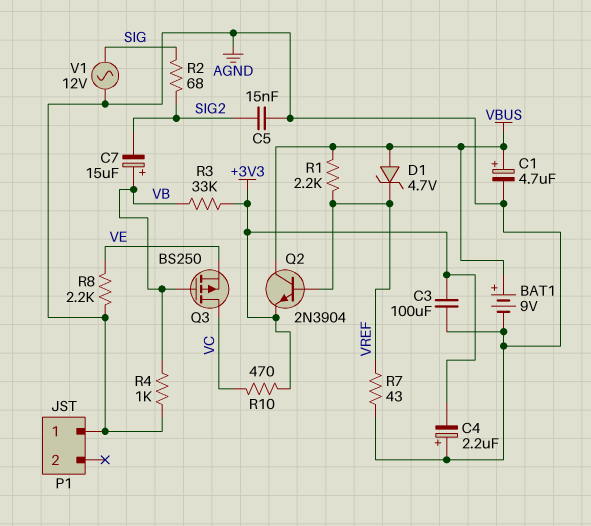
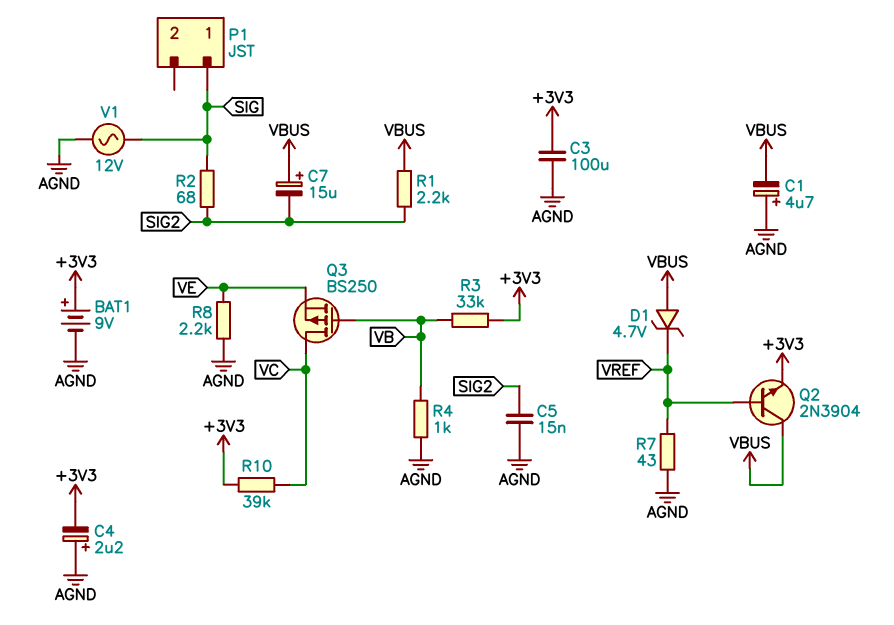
BAT1: 9V (plus VBUS, minus AGND) -> 9V (plus +3V3, minus AGND)
C1: 4.7uF (plus VBUS, minus AGND) -> 4.7uF (plus AGND, minus VBUS)
C7: 15uF (plus VB, minus SIG2) -> 15uF (plus VBUS, minus SIG2)
P1 pin 1: AGND -> SIG
R1: 2.2k (VBUS, VREF) -> 2.2k (SIG2, VBUS)
R10: 470 (+3V3, VC) -> 39k (+3V3, VC)

